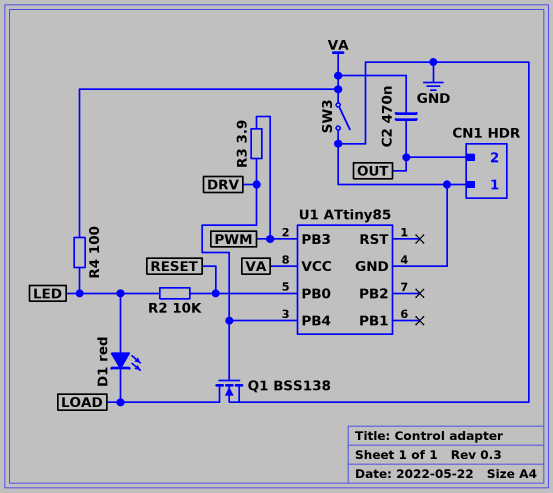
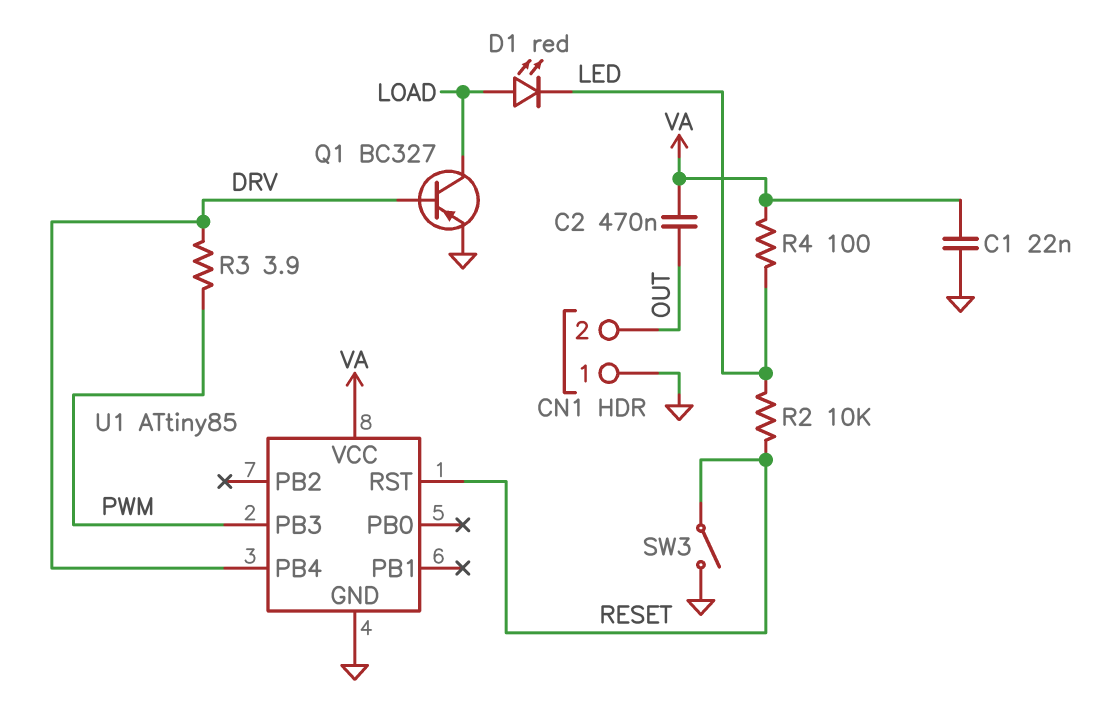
C1: none -> 22nF (GND, VA)
D1: LED red (A LED, K LOAD) -> LED red (A LOAD, K LED)
Q1: NMOS BSS138 (G DRV, D LOAD, S GND) -> PNP BC327 (B DRV, C LOAD, E GND)
SW3: switch (GND, VA) -> switch (GND, RESET)
U1 pin PB0: RESET -> none
U1 pin RST: none -> RESET

